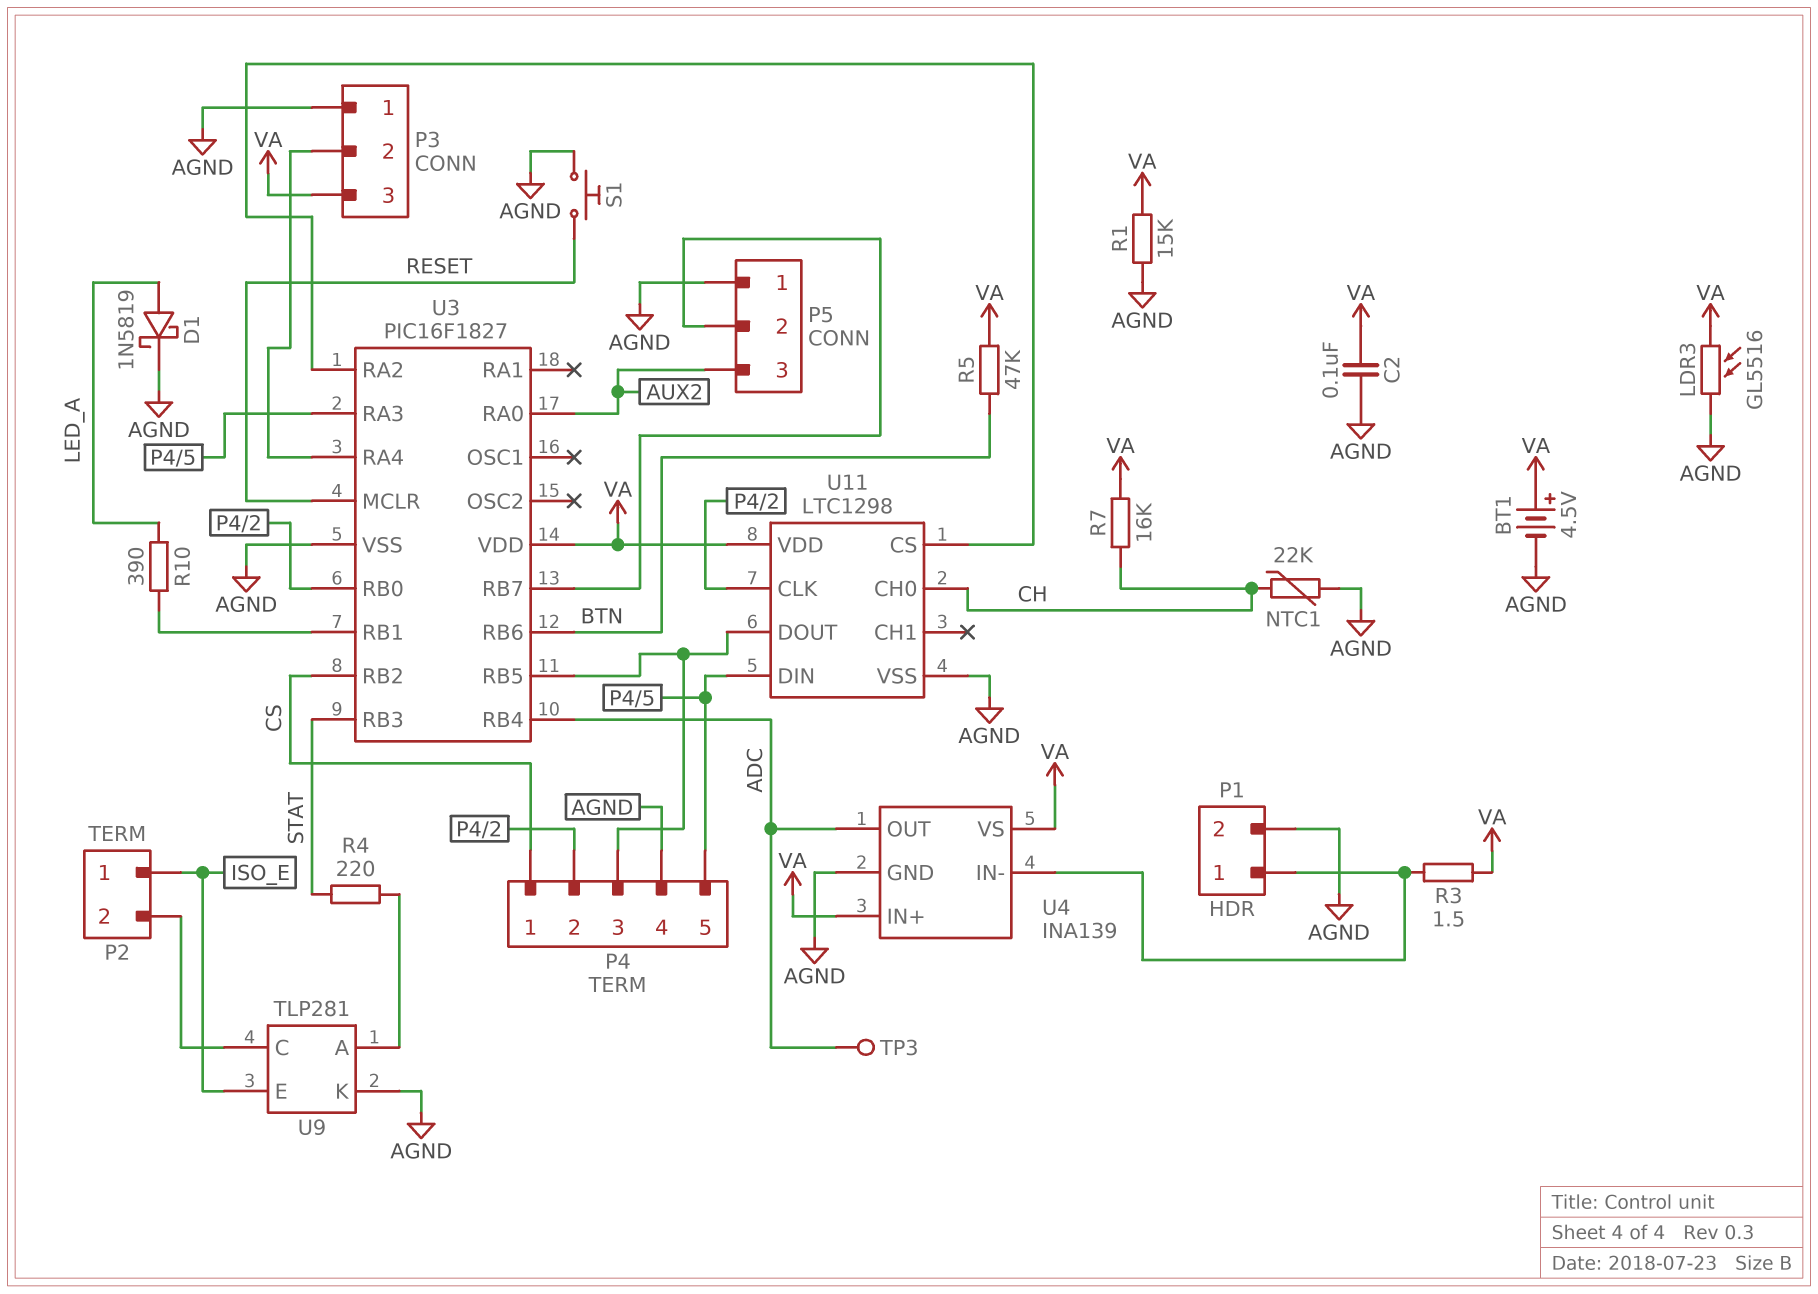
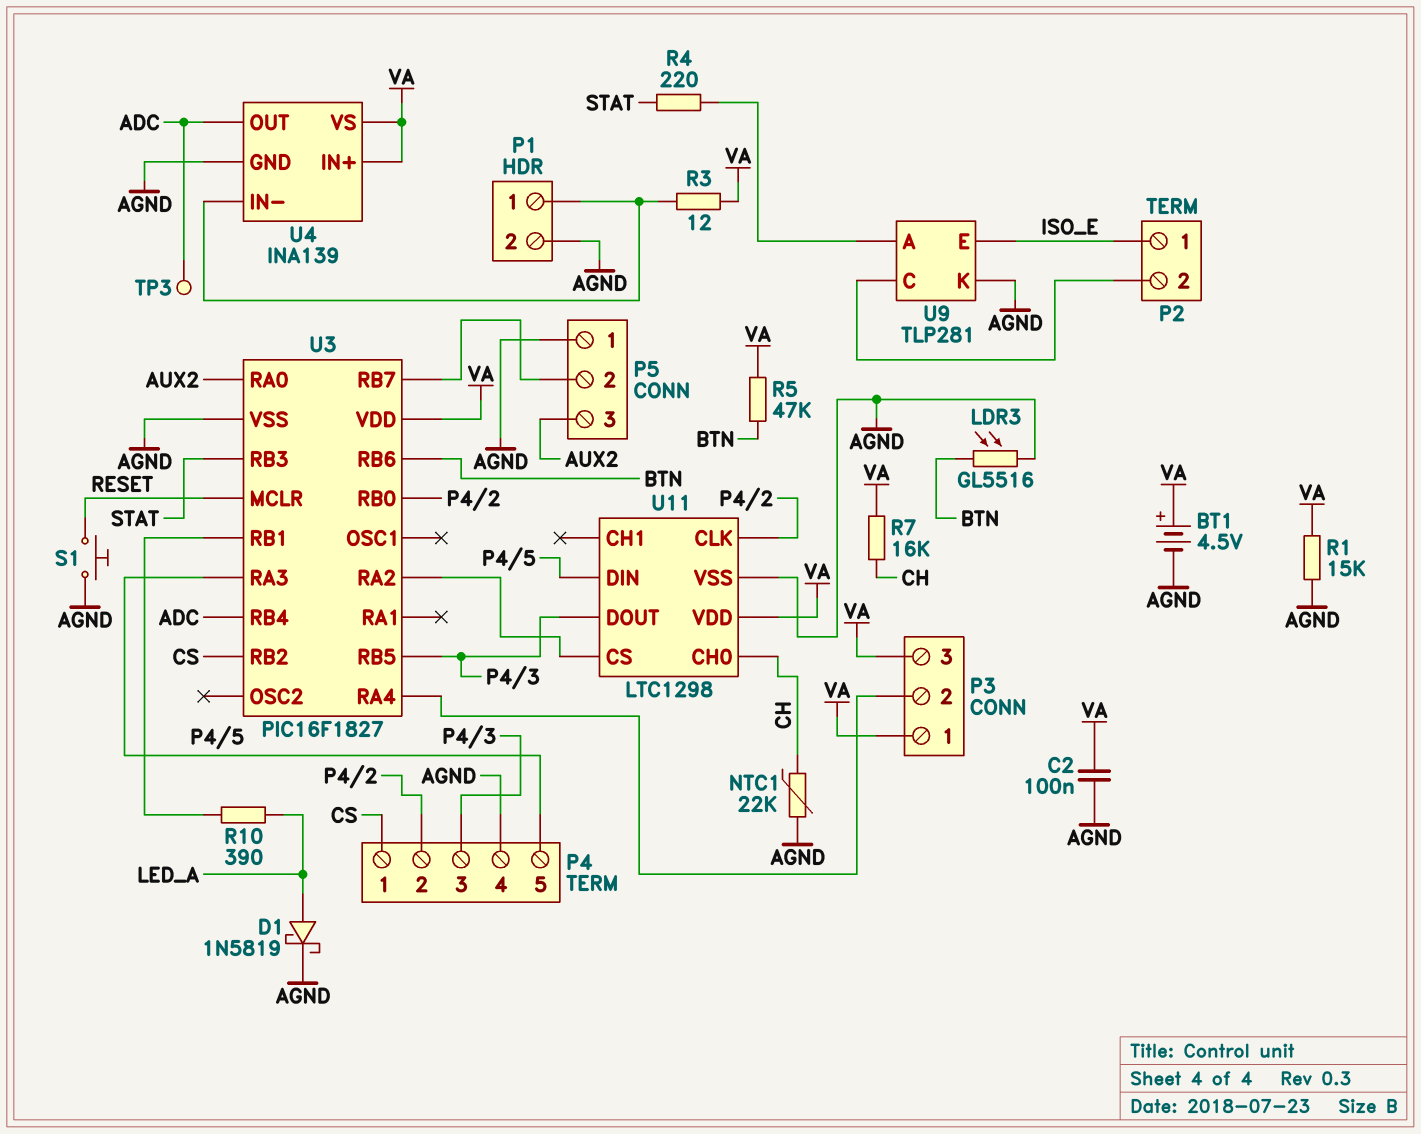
LDR3: GL5516 (AGND, VA) -> GL5516 (AGND, BTN)
P3 pin 1: AGND -> VA
R3: 1.5 (P1/1, VA) -> 12 (P1/1, VA)

